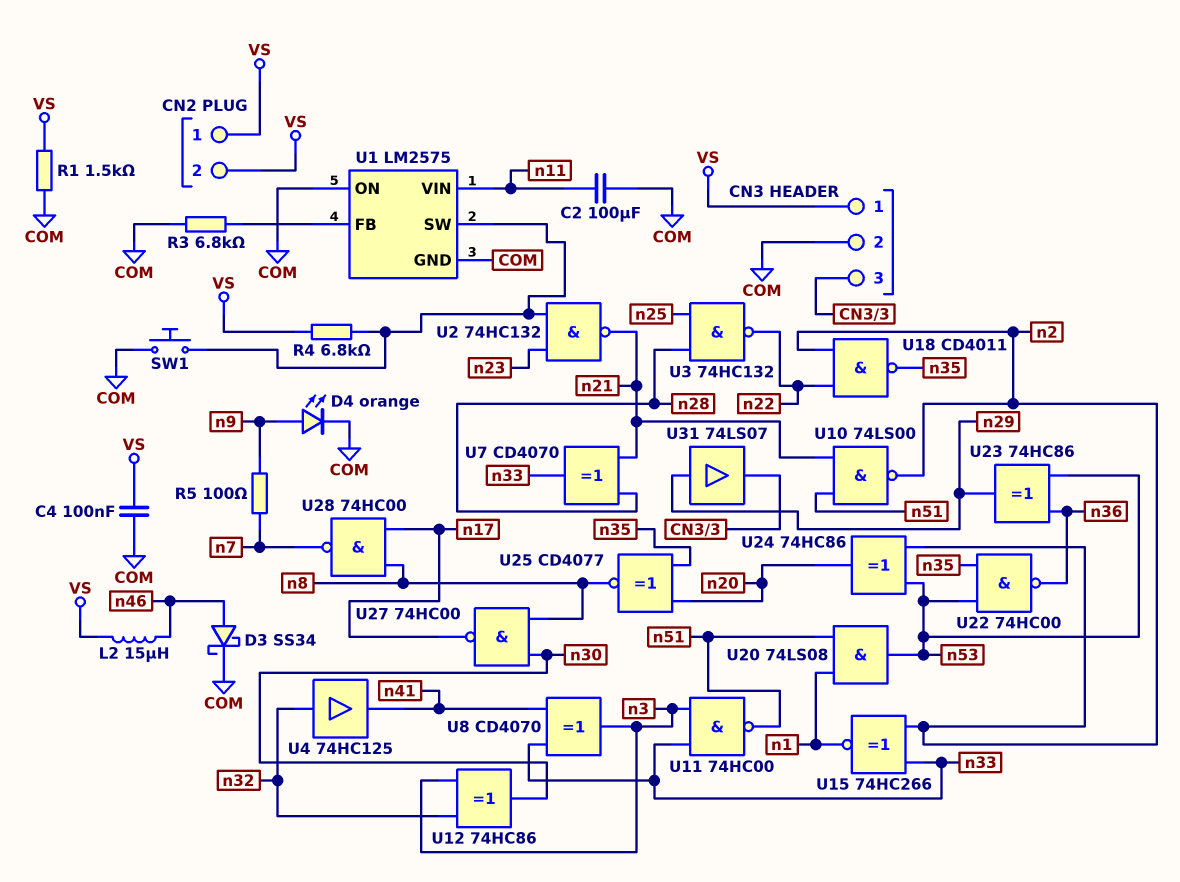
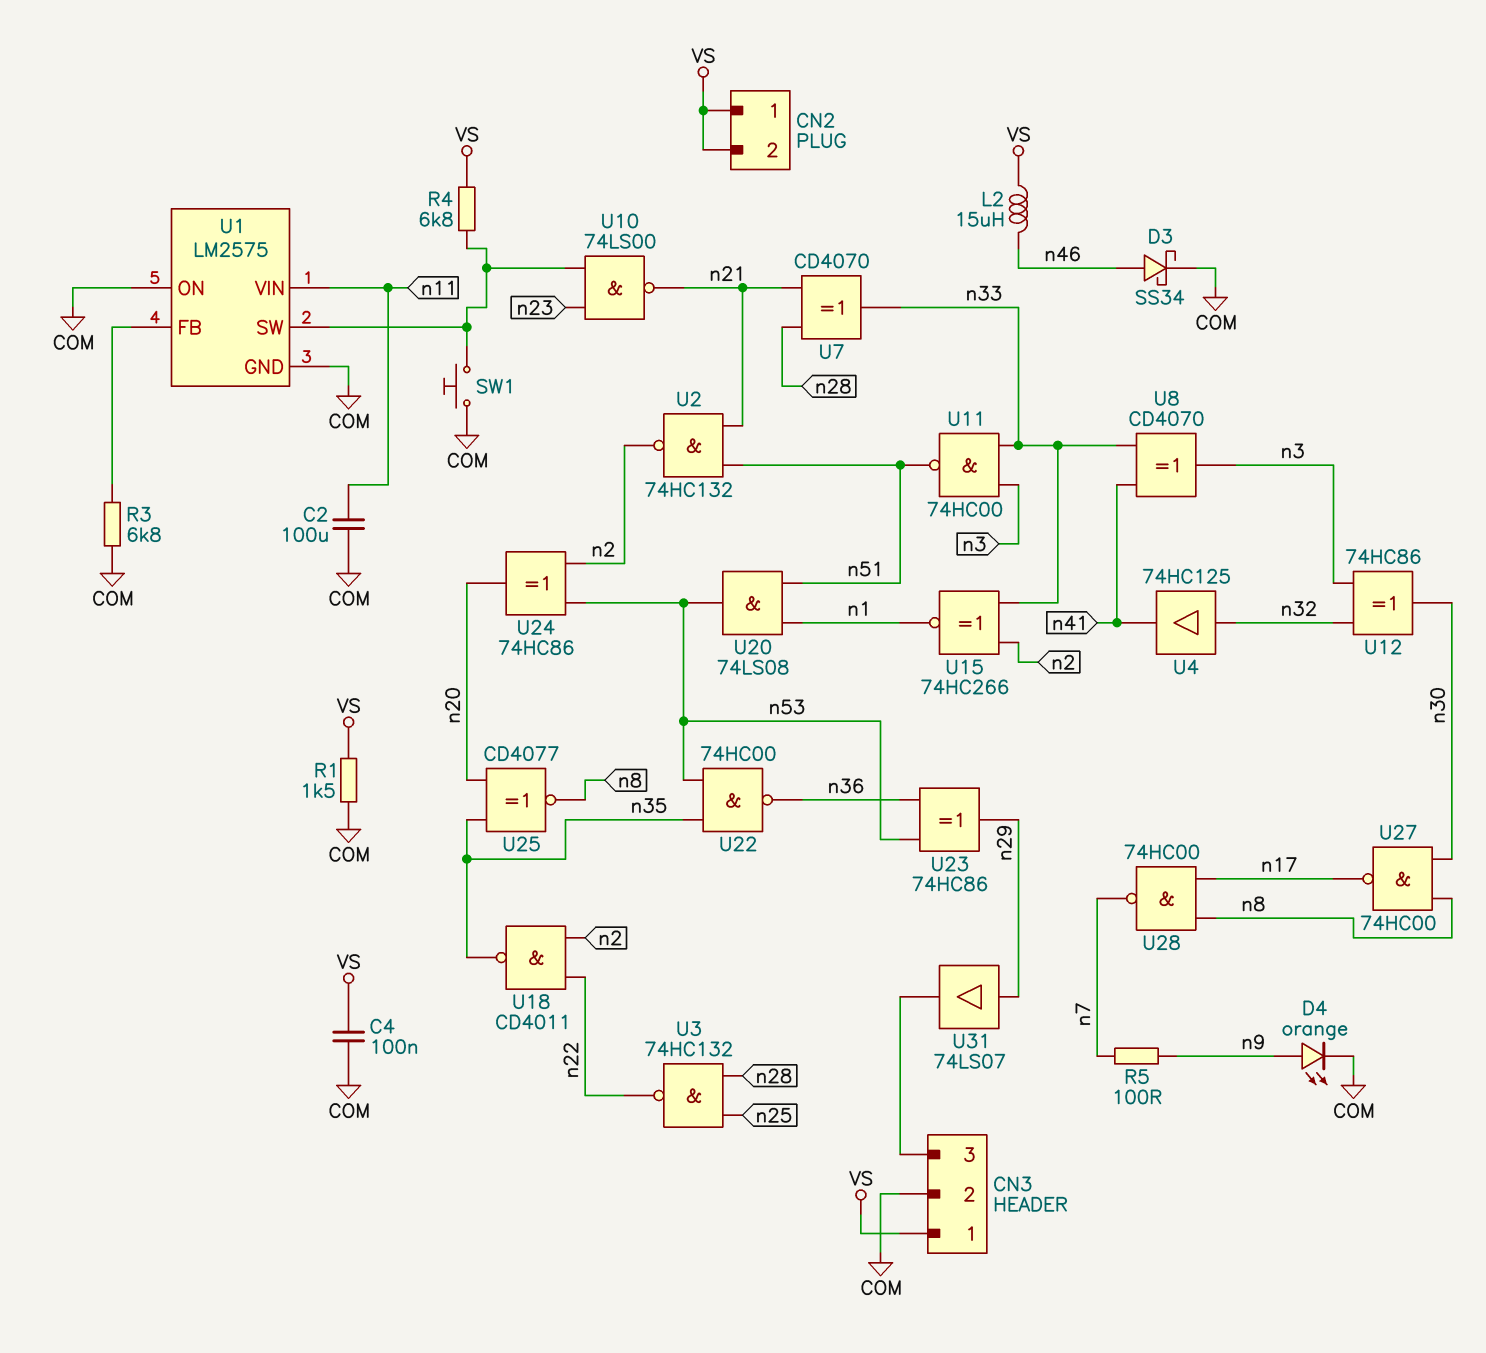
U2: NAND 74HC132 (in U1/SW, in n23, out n21) -> NAND 74HC132 (in n21, in n51, out n2)
U10: NAND 74LS00 (in n21, in n51, out n2) -> NAND 74LS00 (in U1/SW, in n23, out n21)

